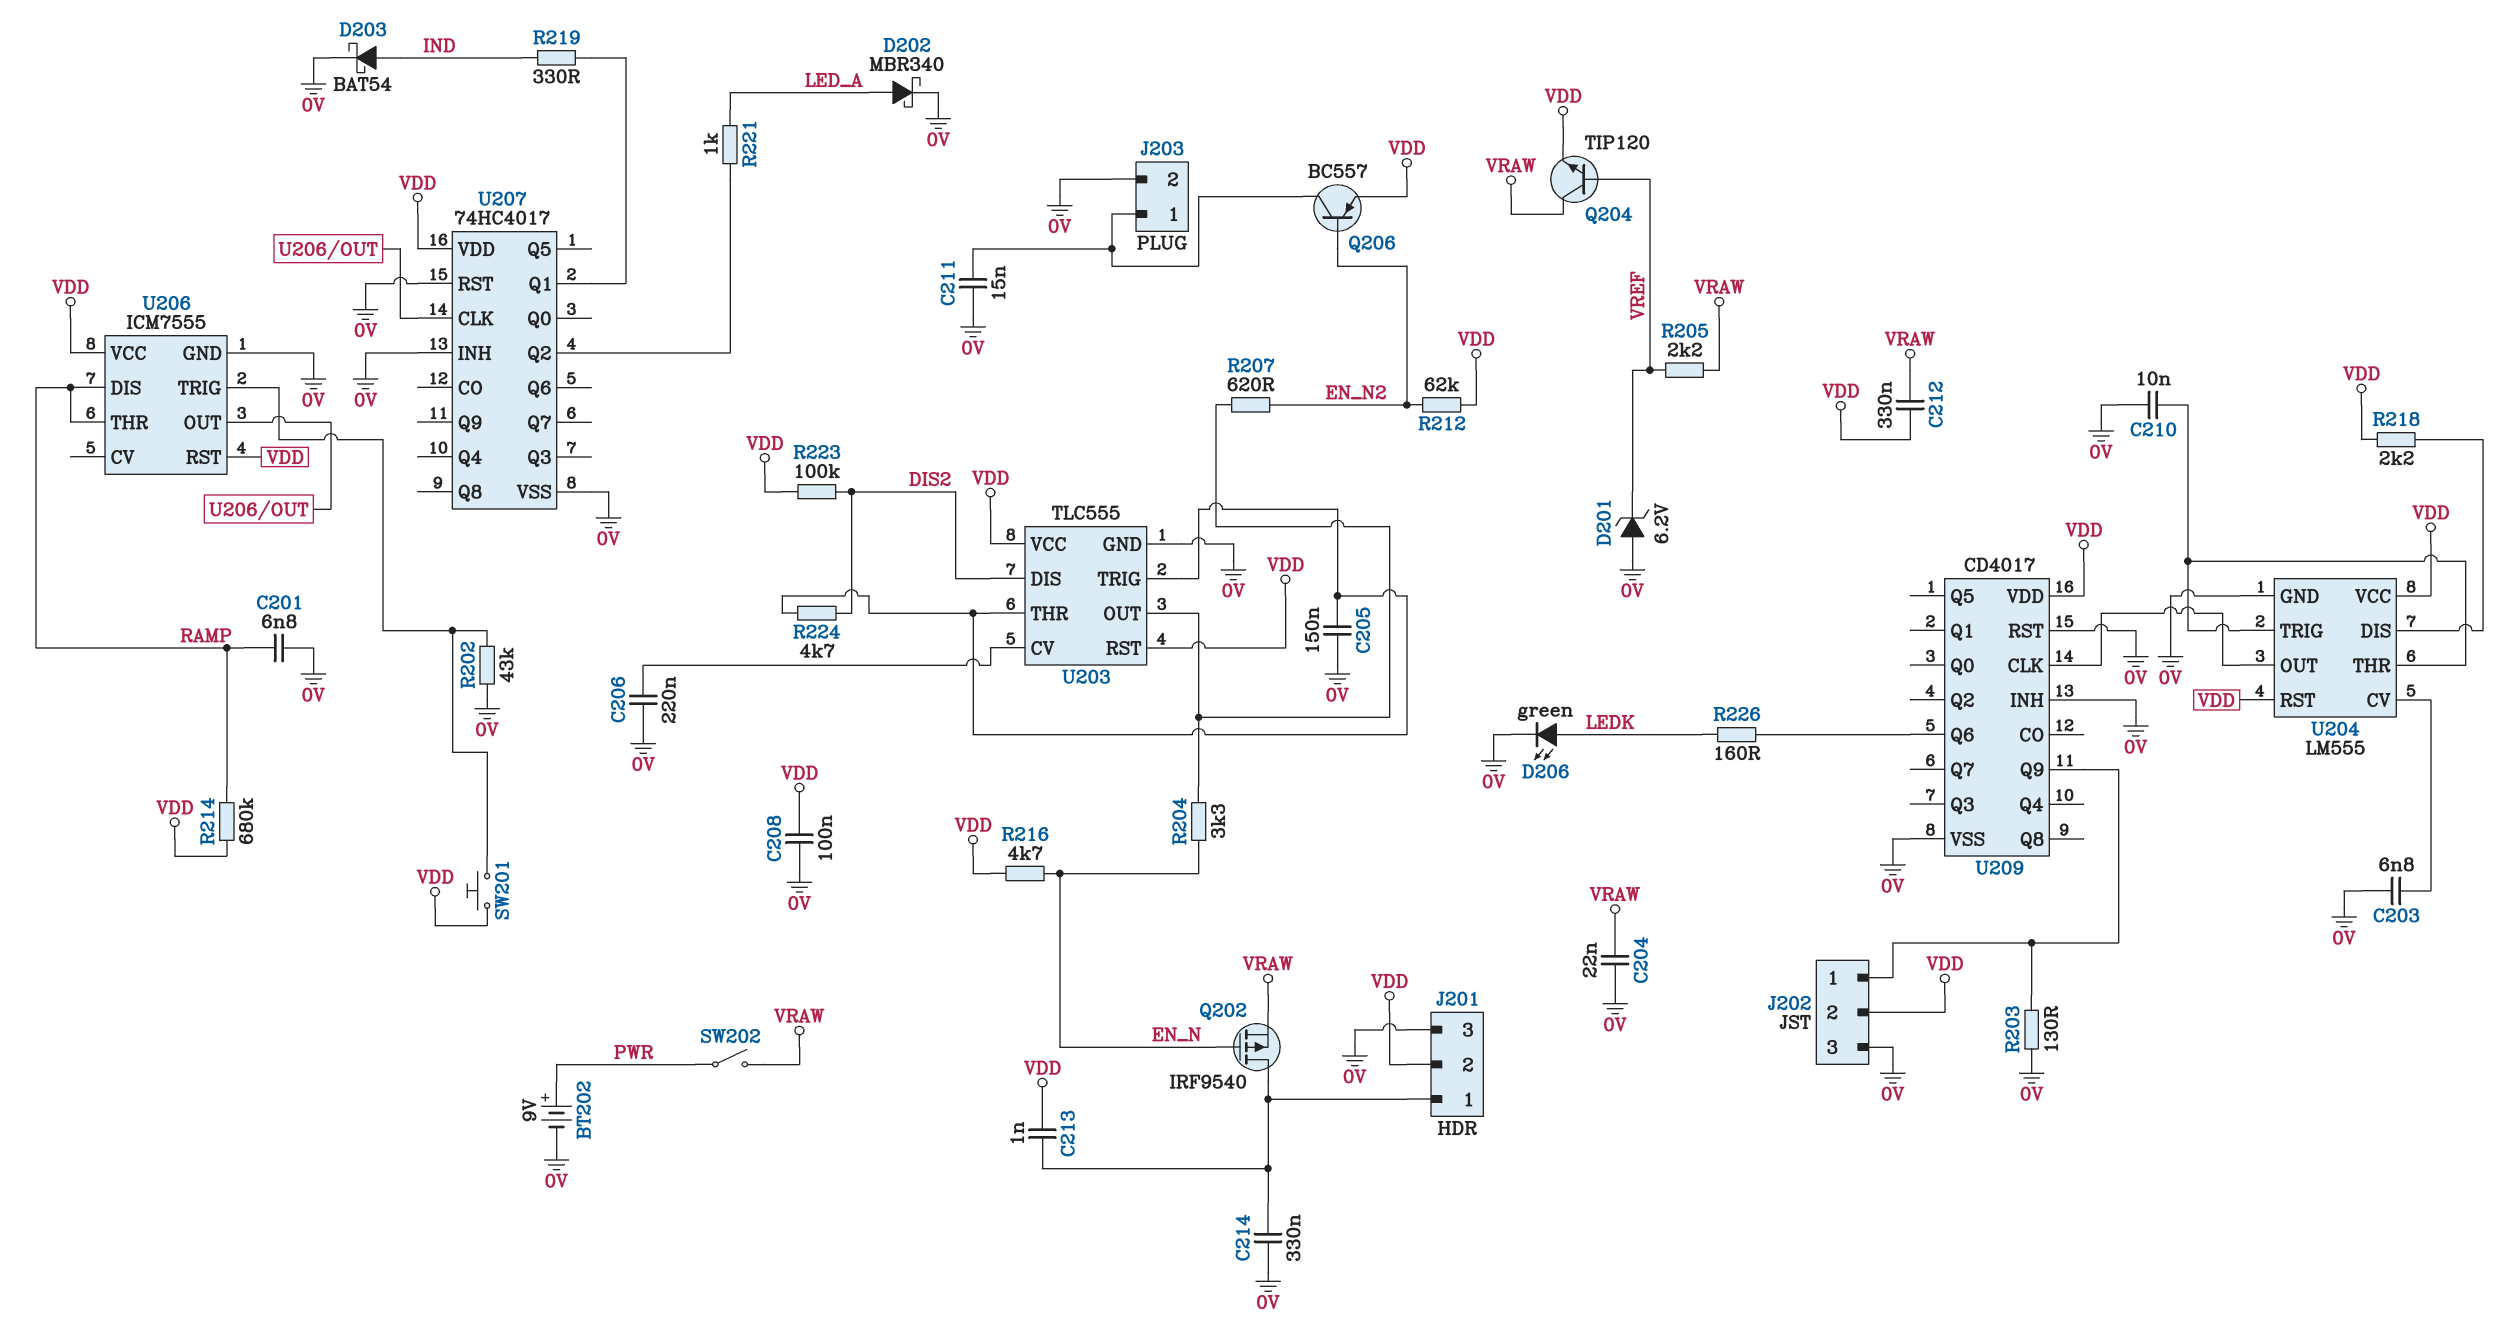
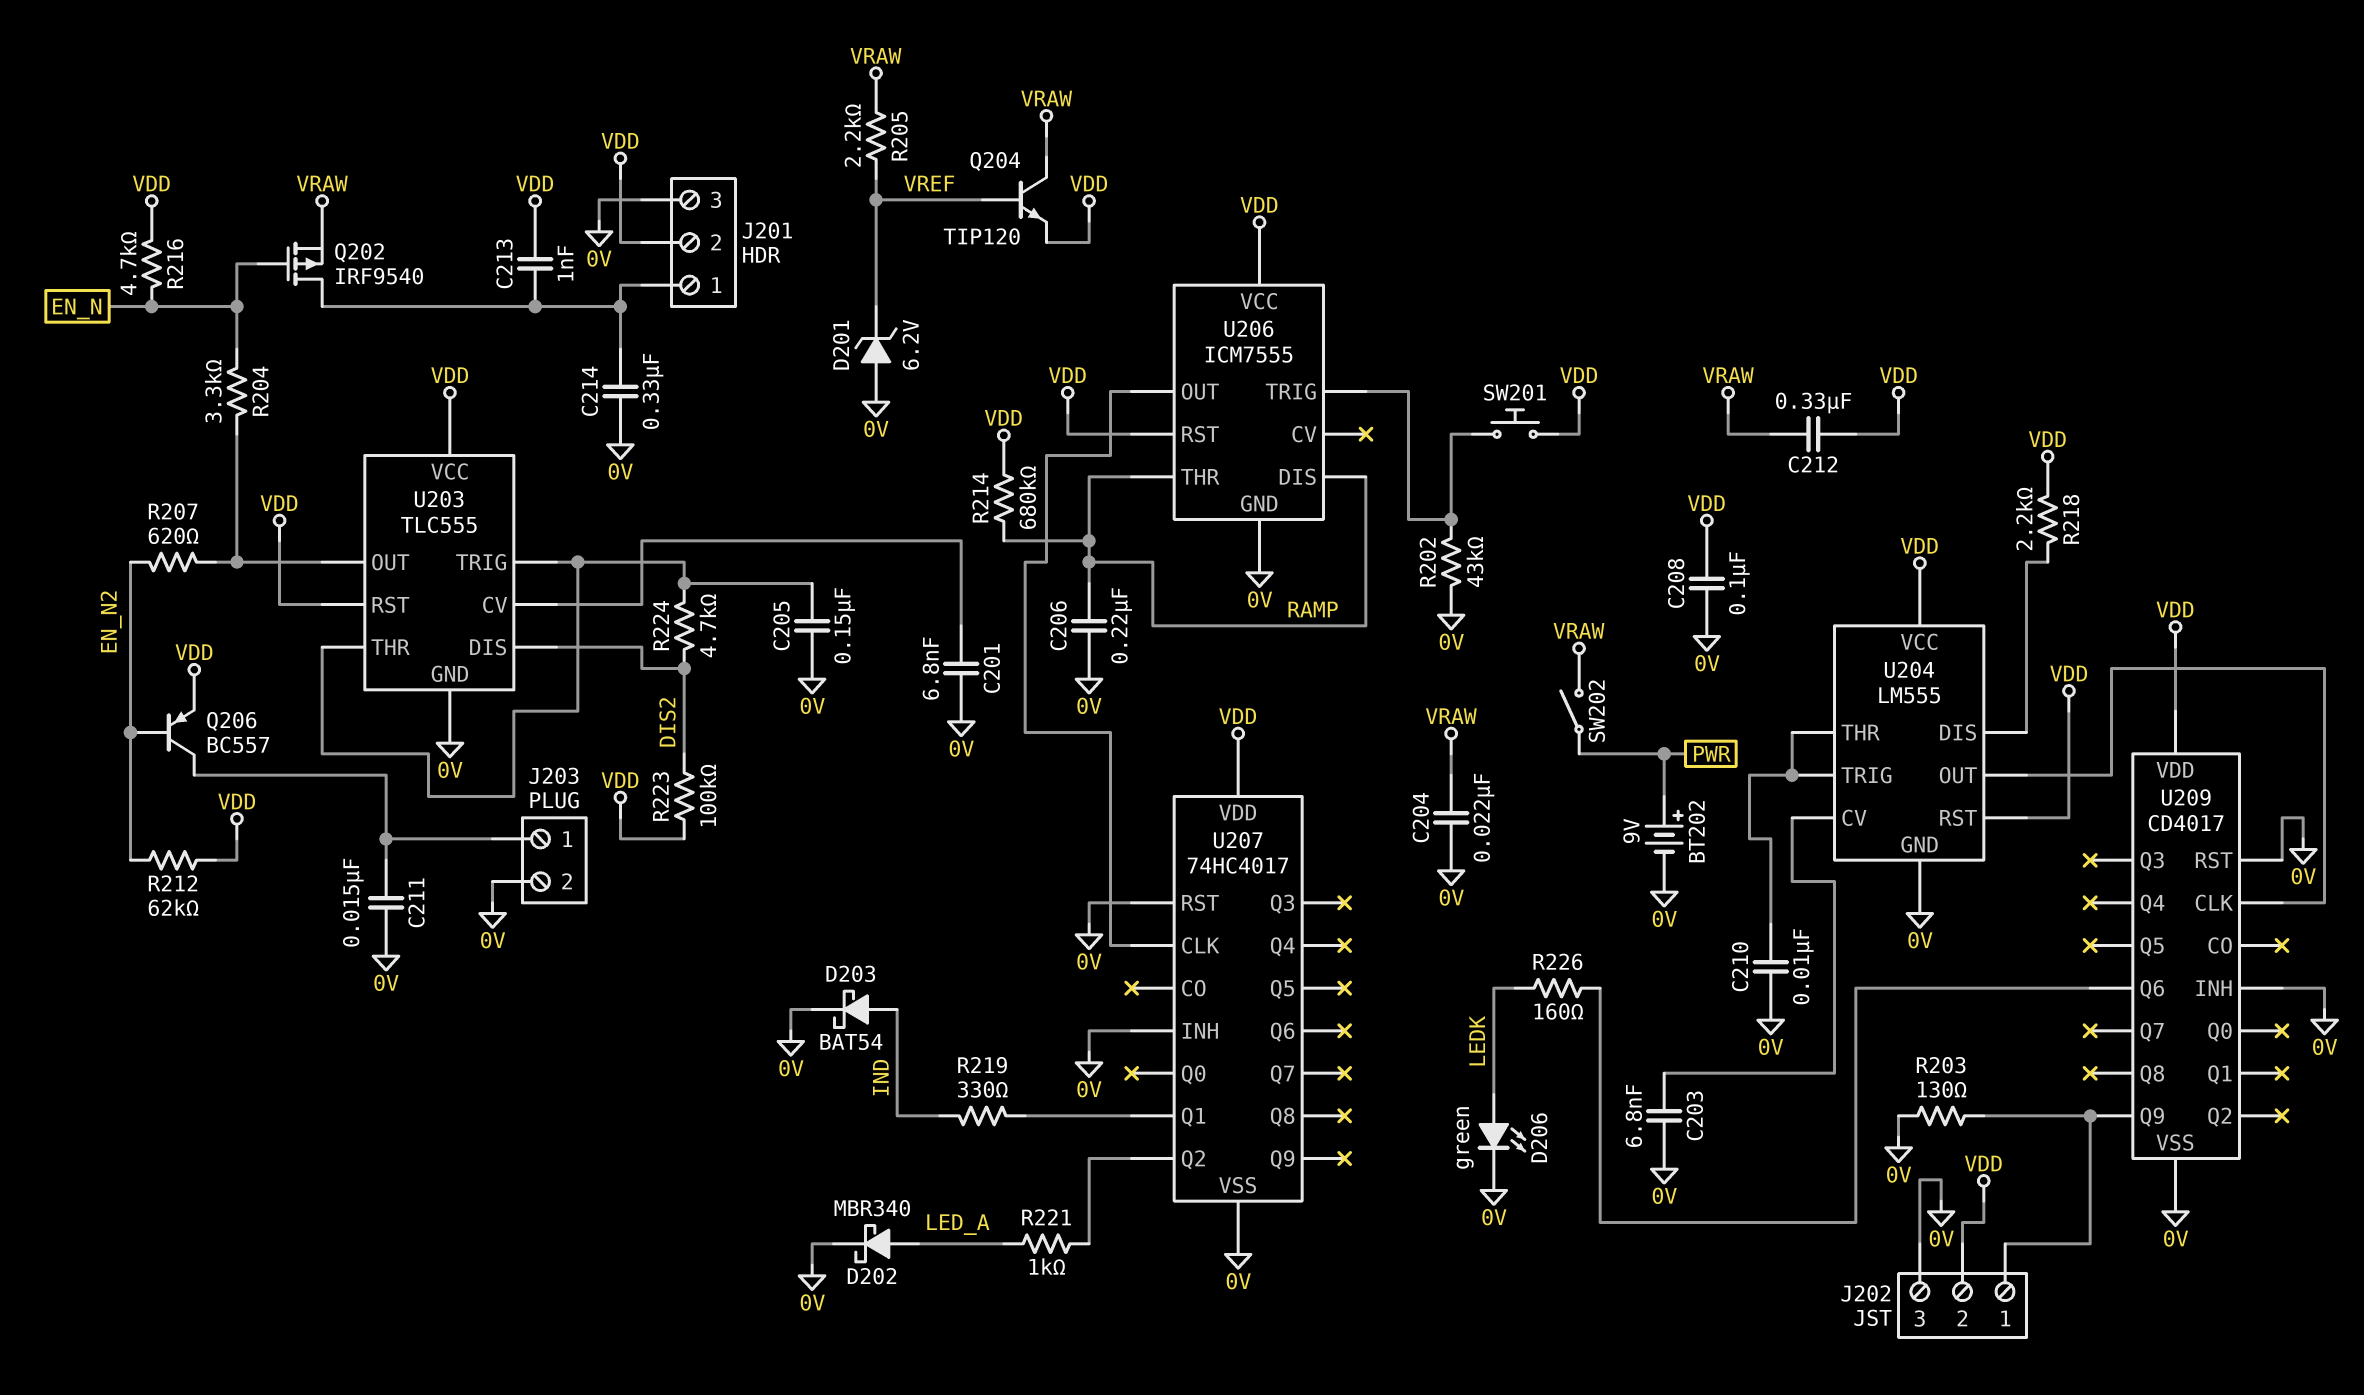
C201: 6.8nF (0V, RAMP) -> 6.8nF (0V, U203/CV)
C206: 220nF (0V, U203/CV) -> 220nF (0V, RAMP)

